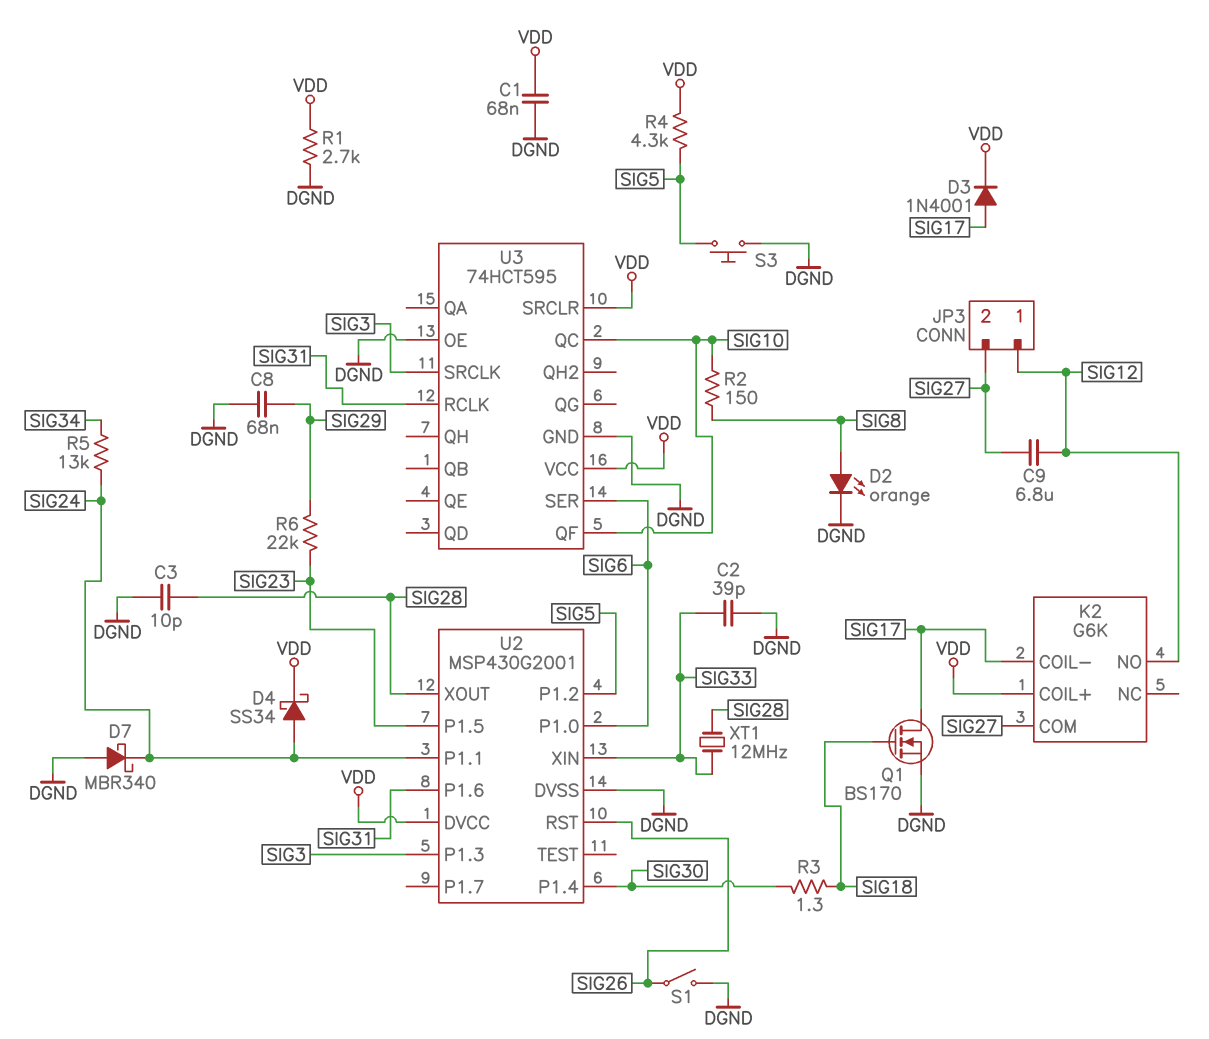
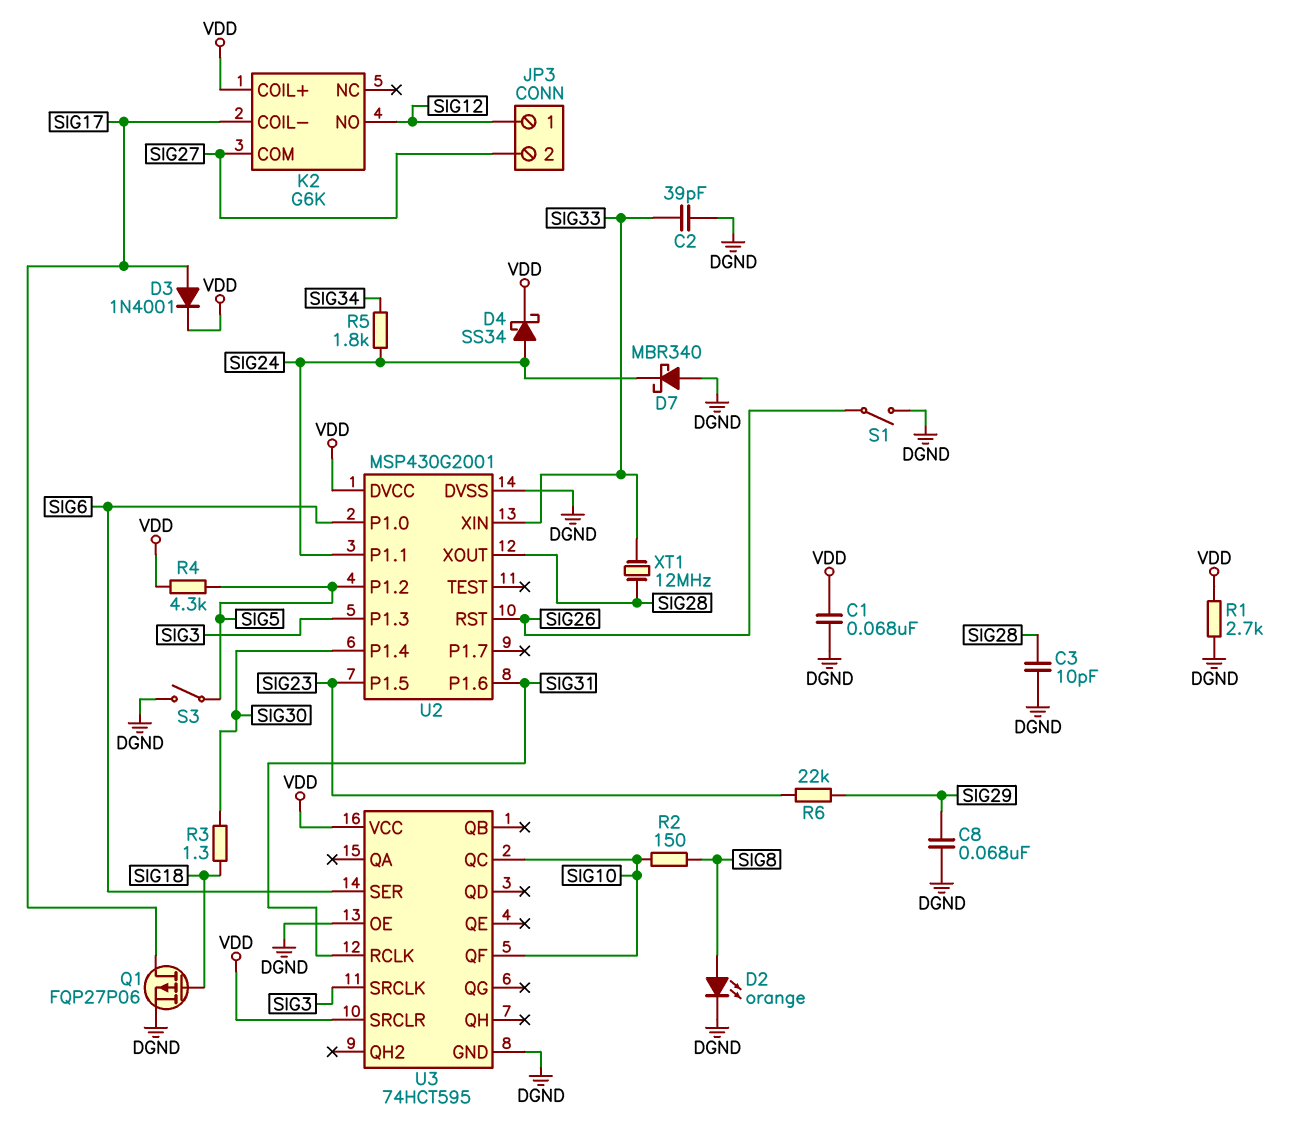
C9: 6.8uF (SIG12, SIG27) -> none
Q1: NMOS BS170 (G SIG18, D SIG17, S DGND) -> PMOS FQP27P06 (G SIG18, D SIG17, S DGND)
R5: 13k (SIG24, SIG34) -> 1.8k (SIG24, SIG34)
S3: button (DGND, SIG5) -> switch (DGND, SIG5)

